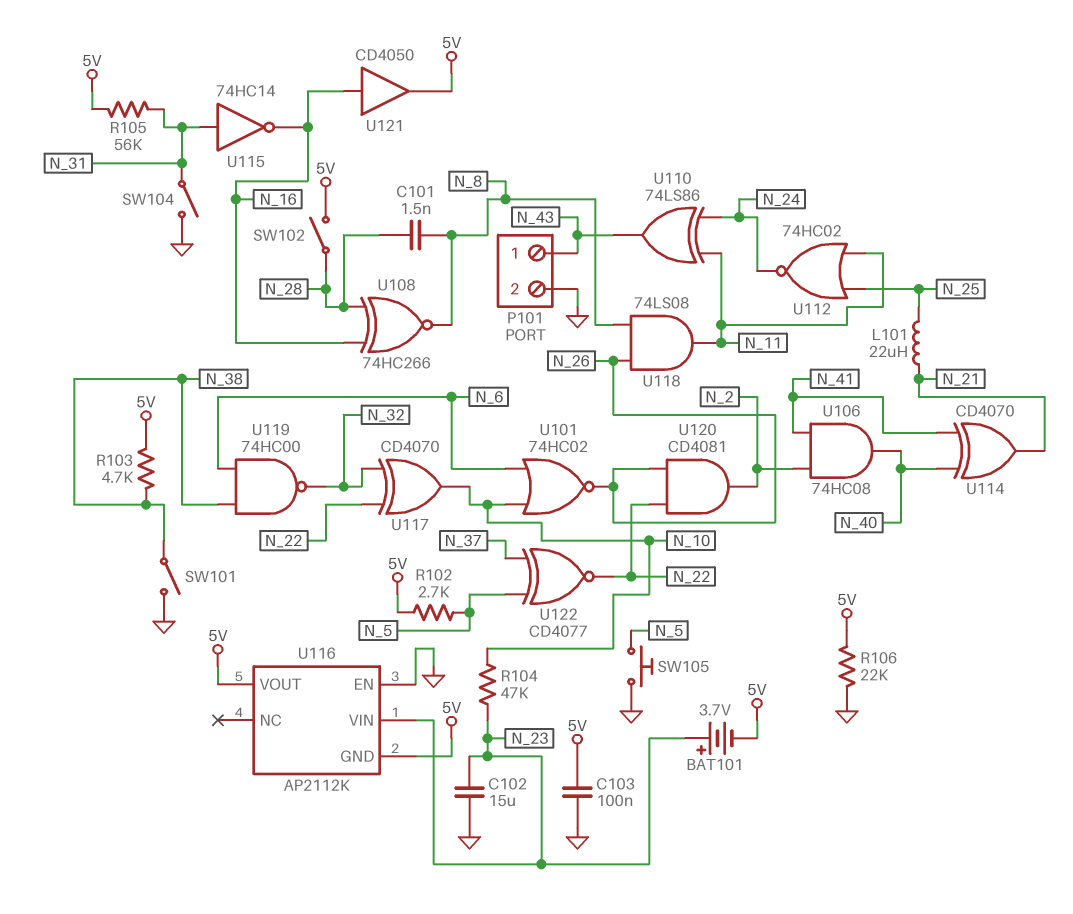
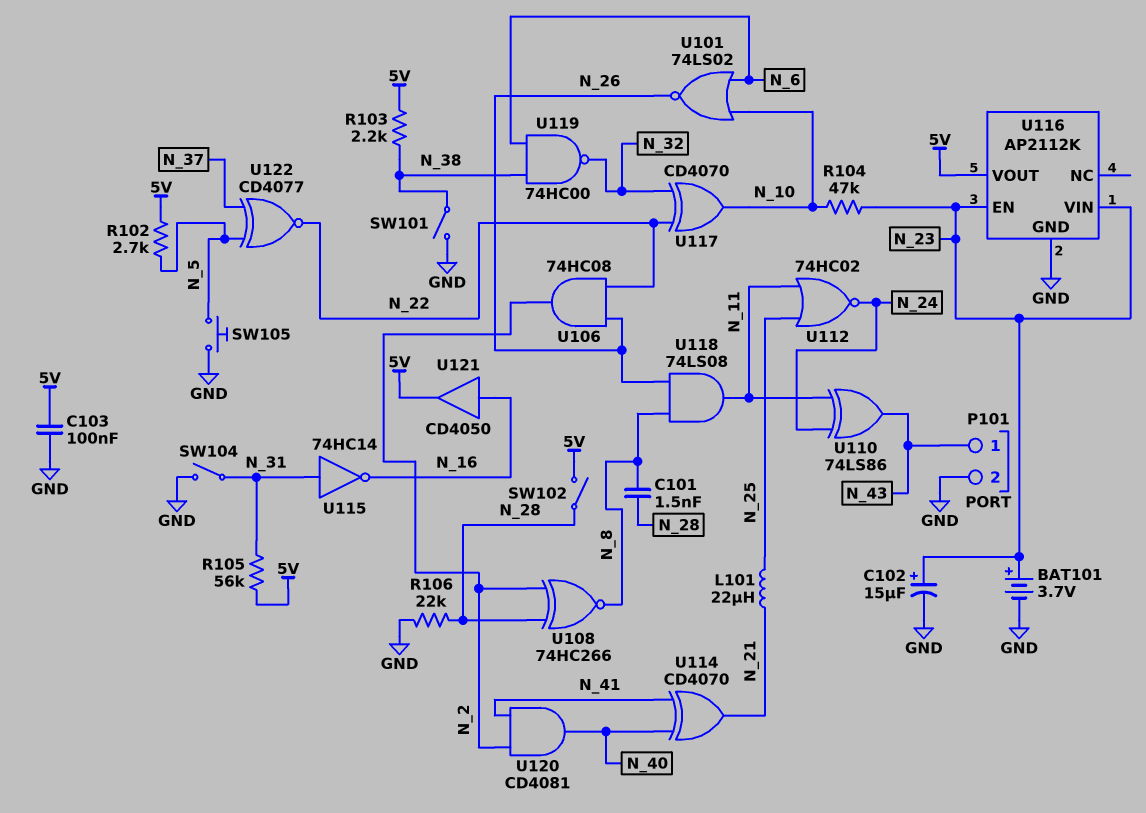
BAT101: 3.7V (plus N_23, minus 5V) -> 3.7V (plus N_23, minus GND)
C102: 15uF (GND, N_23) -> 15uF (plus N_23, minus GND)
R103: 4.7k (5V, N_38) -> 2.2k (5V, N_38)
R106: 22k (5V, GND) -> 22k (GND, N_28)
U101: NOR 74HC02 (in N_6, in N_10, out N_26) -> NOR 74LS02 (in N_6, in N_10, out N_26)
U106: AND 74HC08 (in N_2, in N_41, out N_40) -> AND 74HC08 (in N_22, in N_26, out N_2)
U108: XNOR 74HC266 (in N_16, in N_28, out N_8) -> XNOR 74HC266 (in N_2, in N_28, out N_8)
U116 pin EN: GND -> N_23
U116 pin GND: 5V -> GND
U120: AND CD4081 (in N_22, in N_26, out N_2) -> AND CD4081 (in N_2, in N_41, out N_40)

